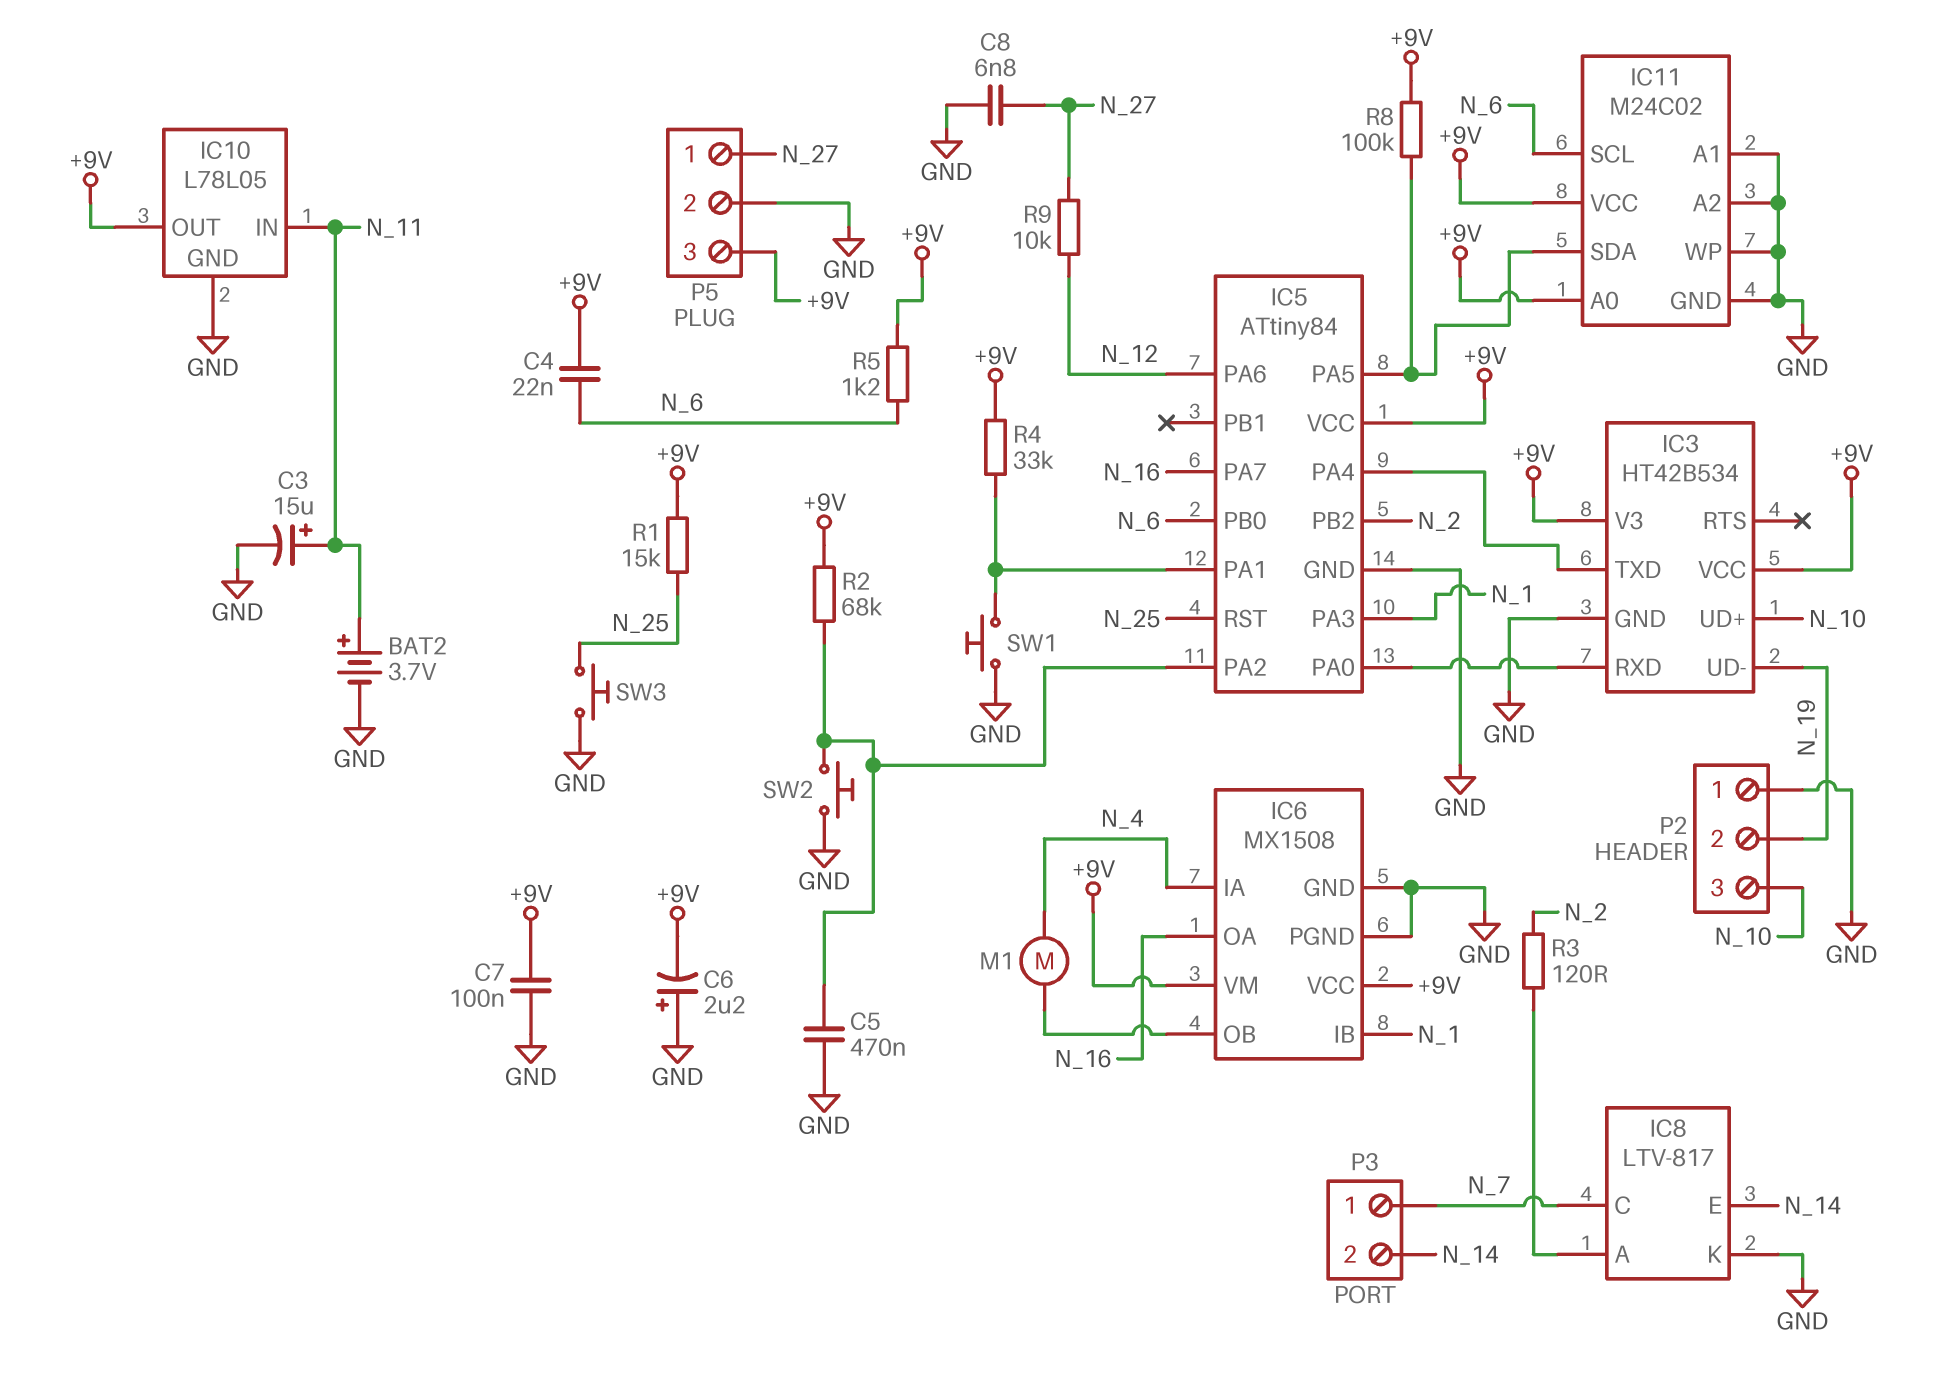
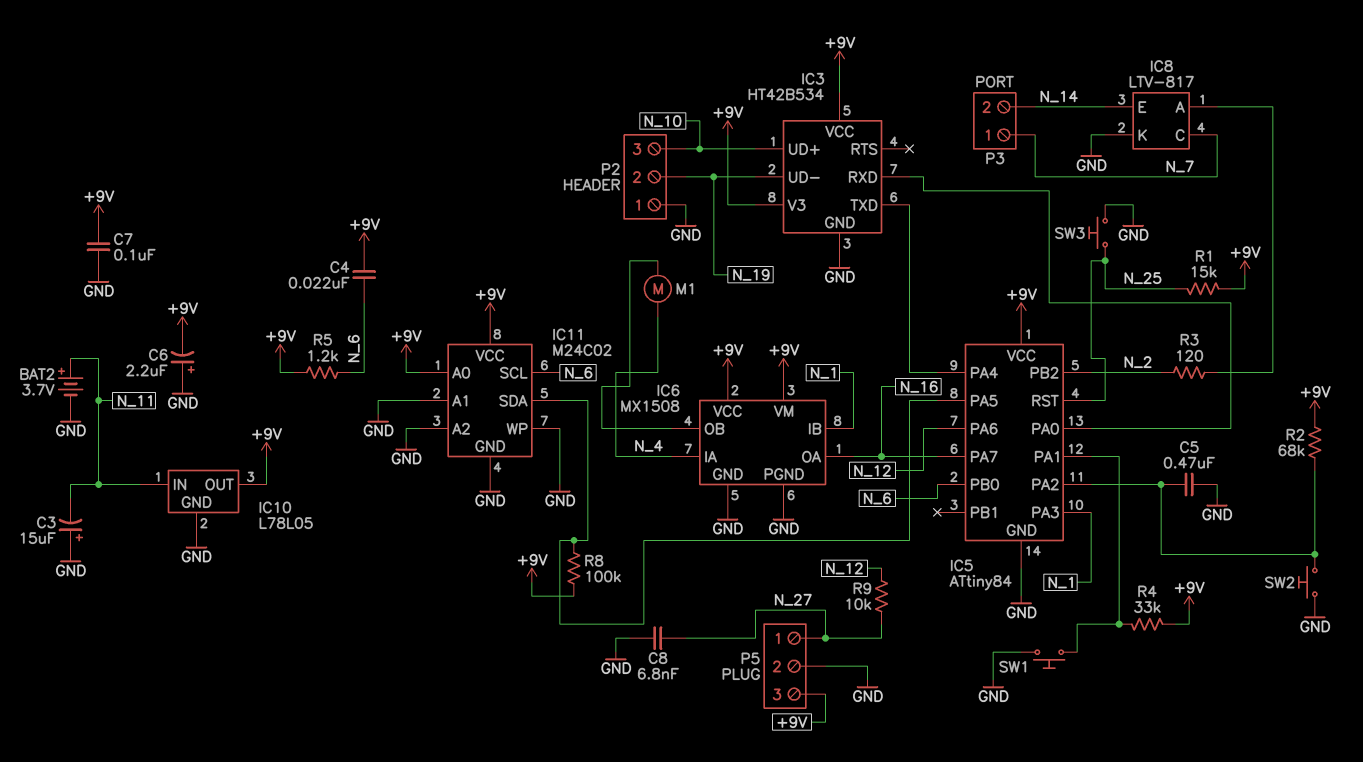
C3: 15uF (plus N_11, minus GND) -> 15uF (plus GND, minus N_11)

